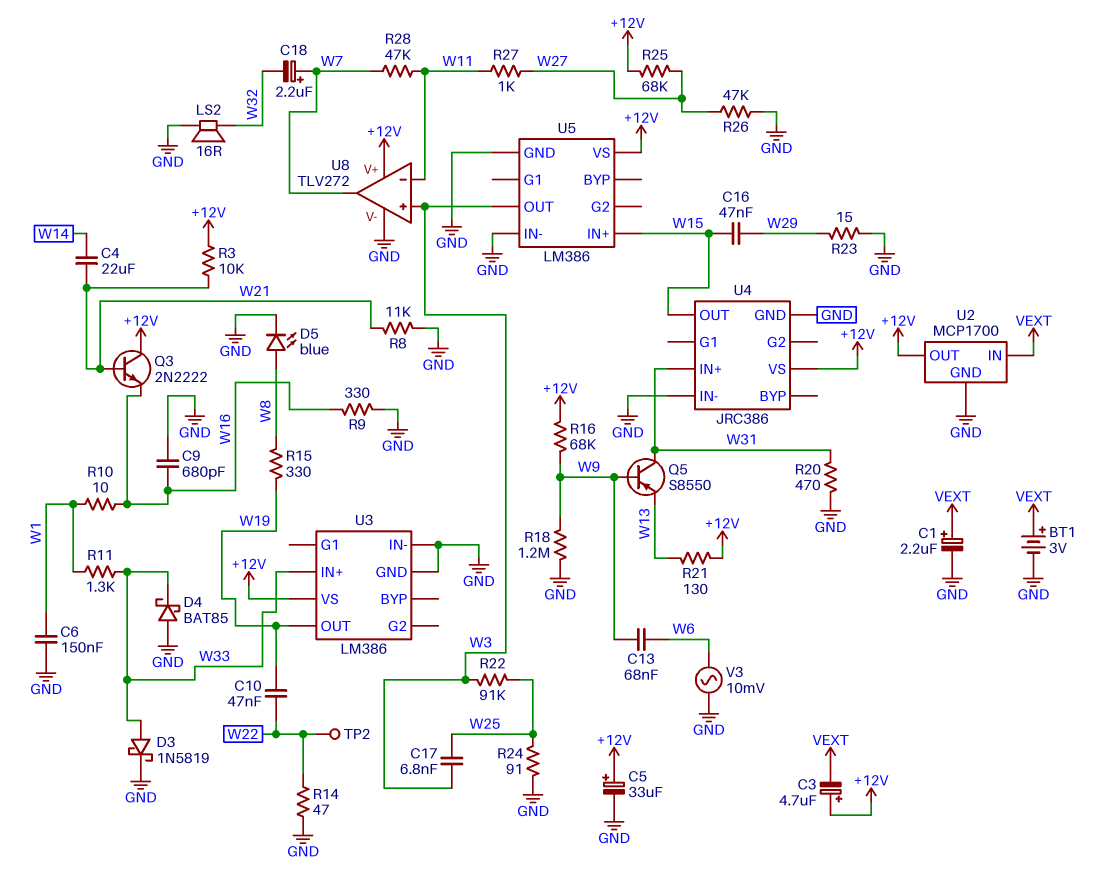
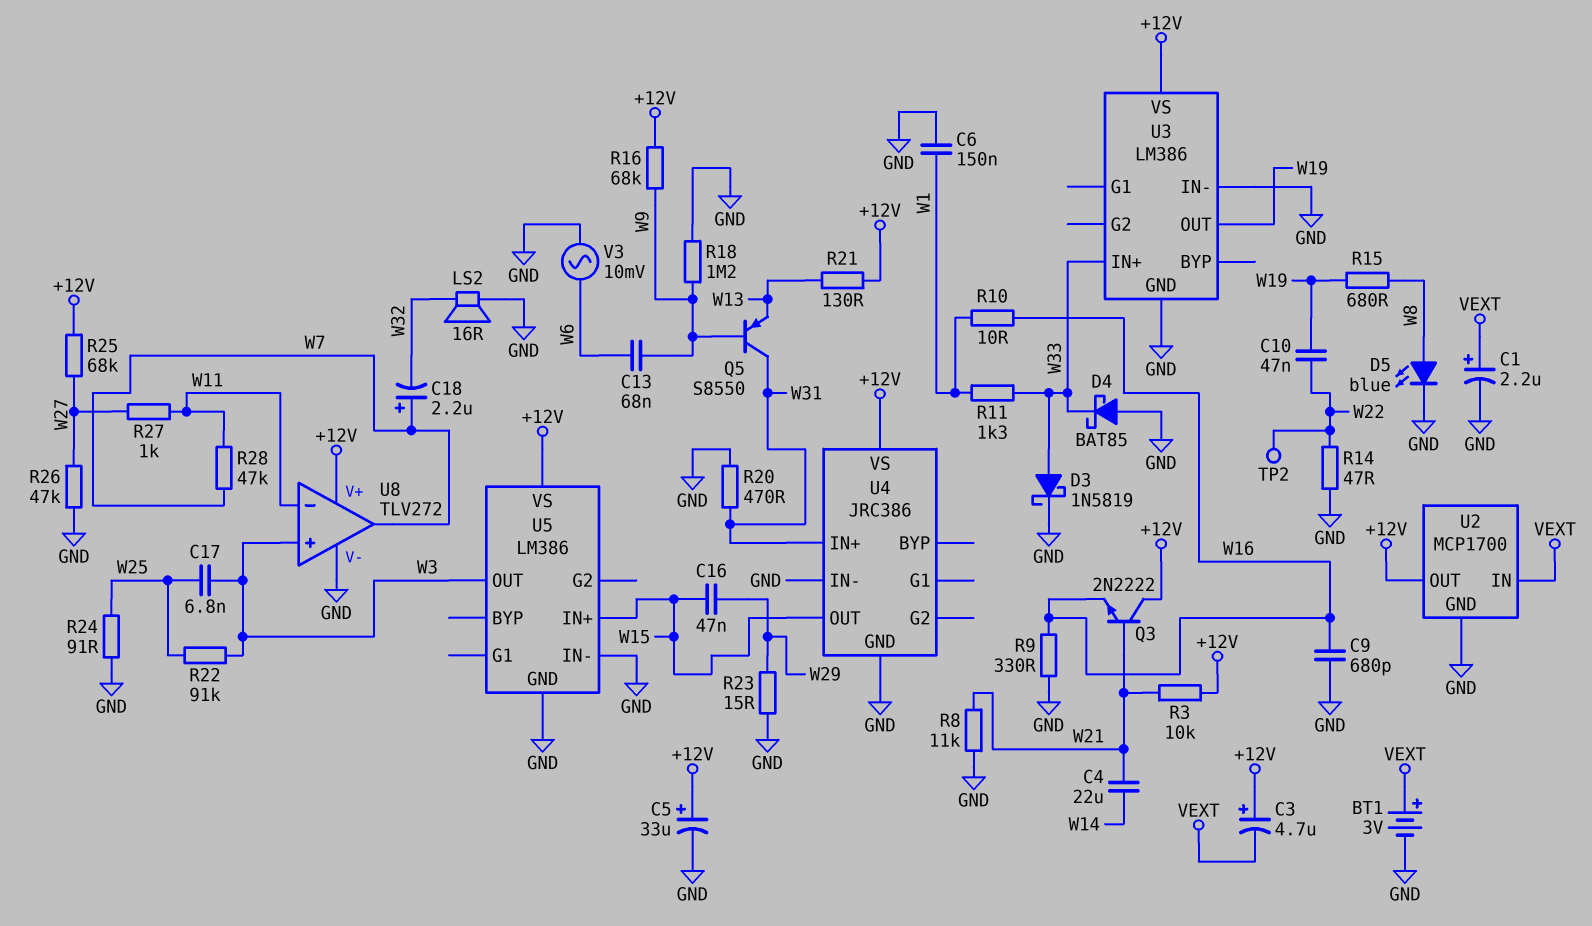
R15: 330 (W8, W19) -> 680 (W8, W19)

